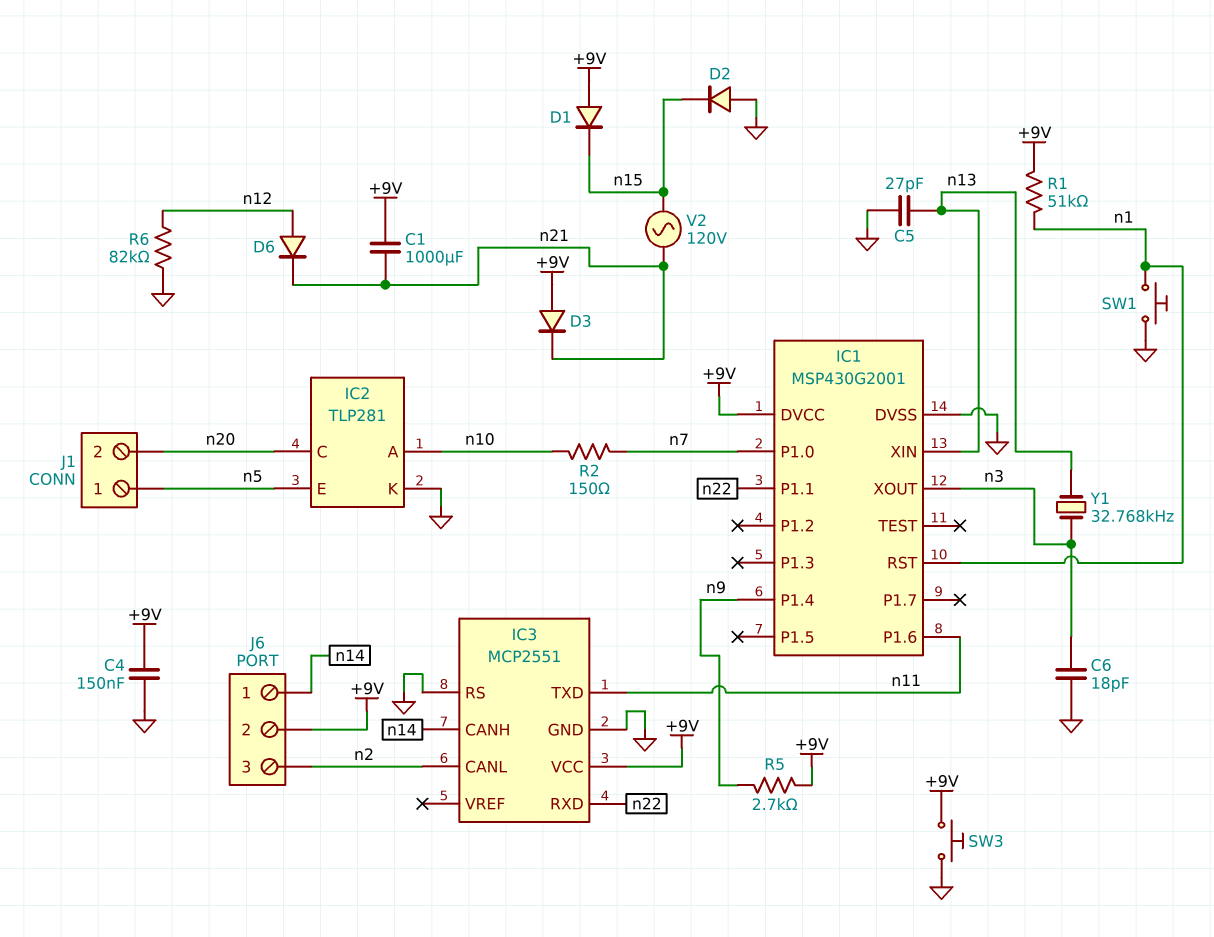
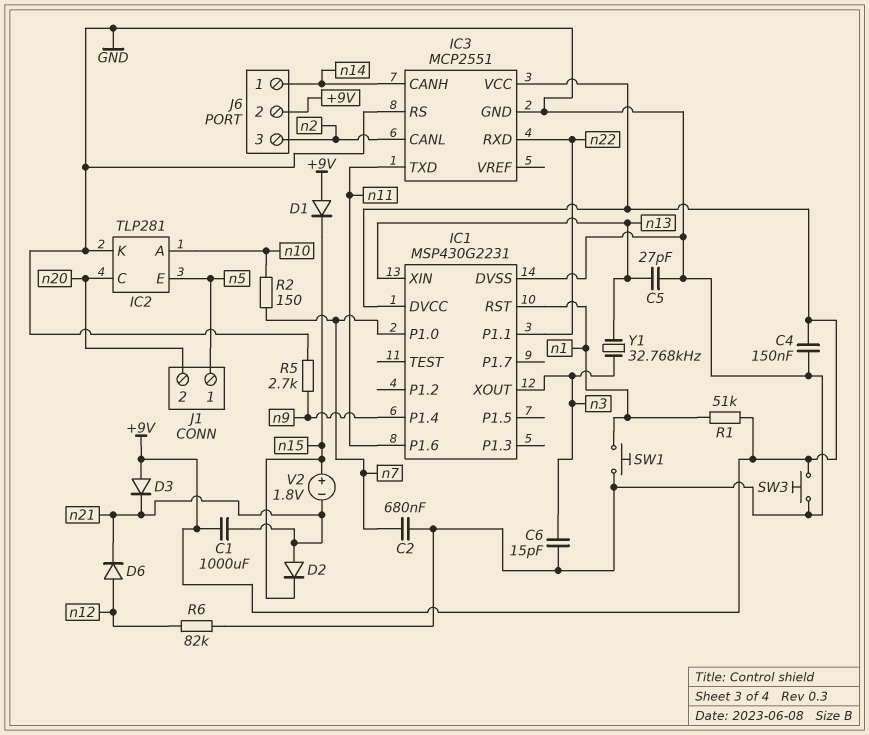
C2: none -> 680nF (GND, n7)
C6: 18pF (GND, n3) -> 15pF (GND, n3)
D2: diode (A GND, K n15) -> diode (A n21, K n15)
IC1: MSP430G2001 -> MSP430G2231
R5: 2.7k (+9V, n9) -> 2.7k (GND, n9)
V2: AC 120V (n15, n21) -> 1.8V (plus n15, minus n21)

